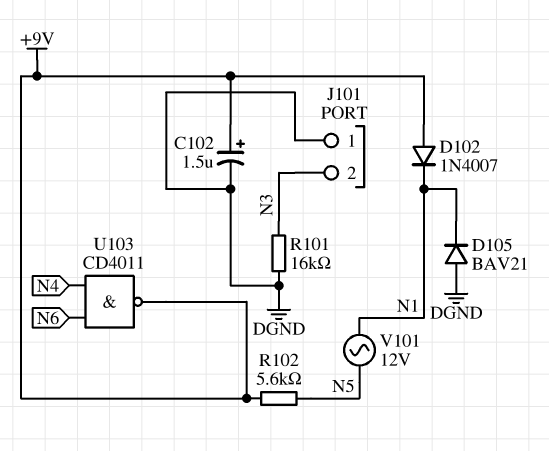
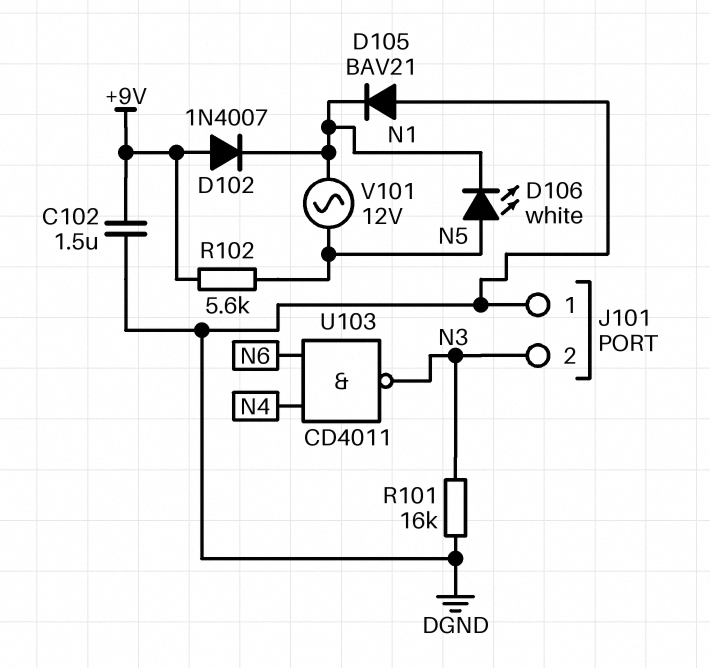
C102: 1.5uF (plus +9V, minus DGND) -> 1.5uF (+9V, DGND)
D106: none -> LED white (A N5, K N1)
U103: NAND CD4011 (in N4, in N6, out +9V) -> NAND CD4011 (in N4, in N6, out N3)

